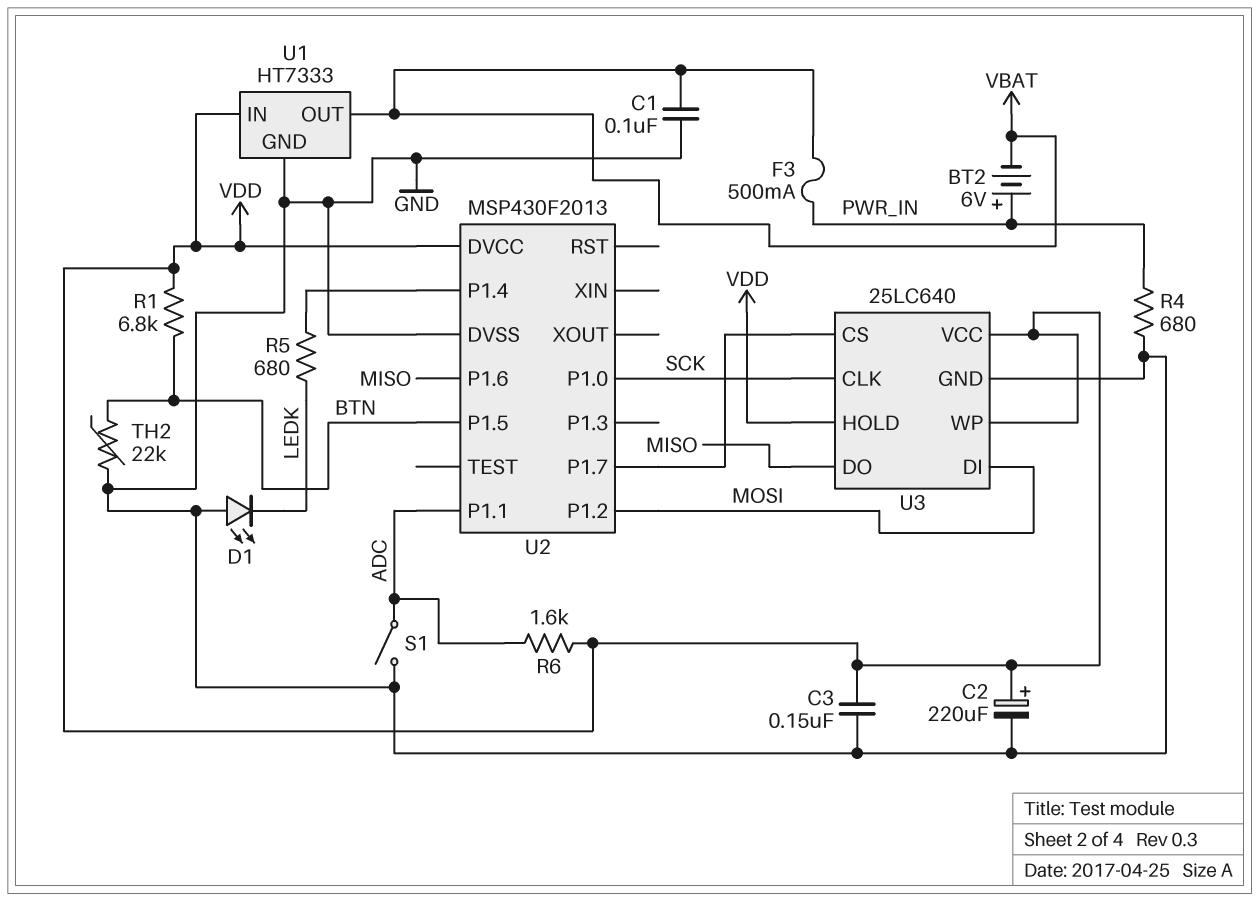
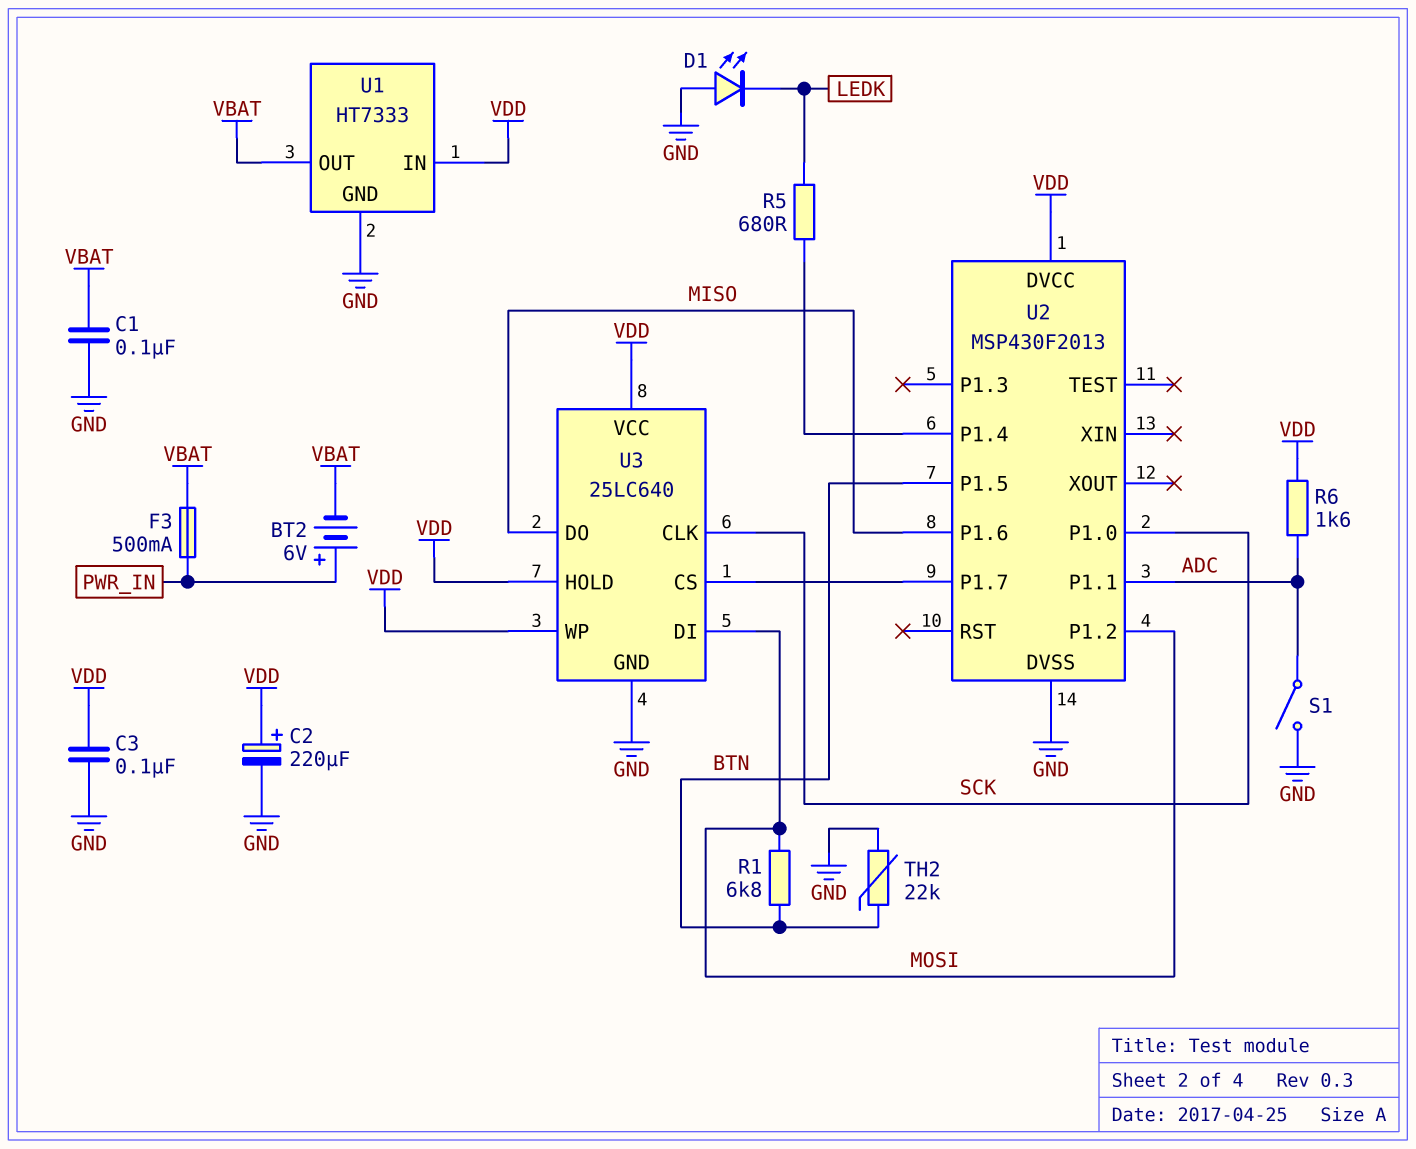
C3: 150nF (GND, VDD) -> 100nF (GND, VDD)
R1: 6.8k (BTN, VDD) -> 6.8k (BTN, MOSI)
R4: 680 (GND, PWR_IN) -> none

